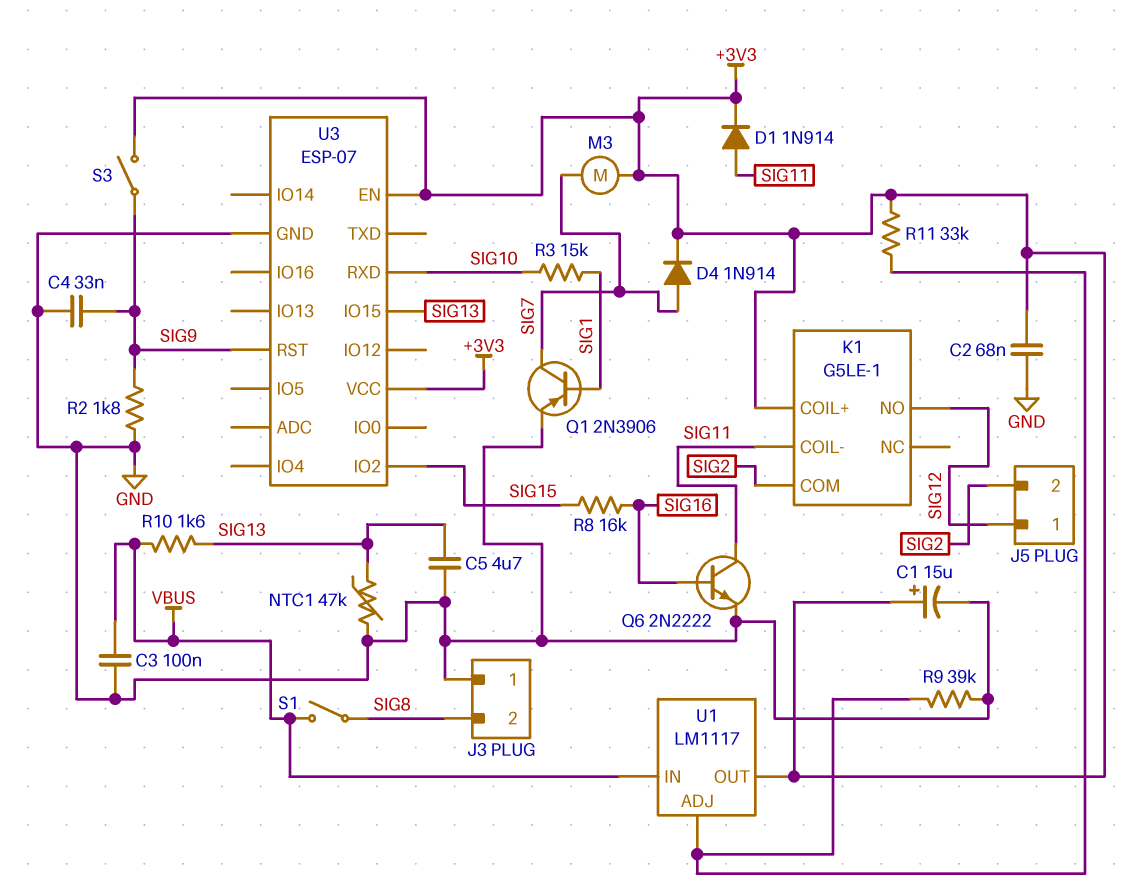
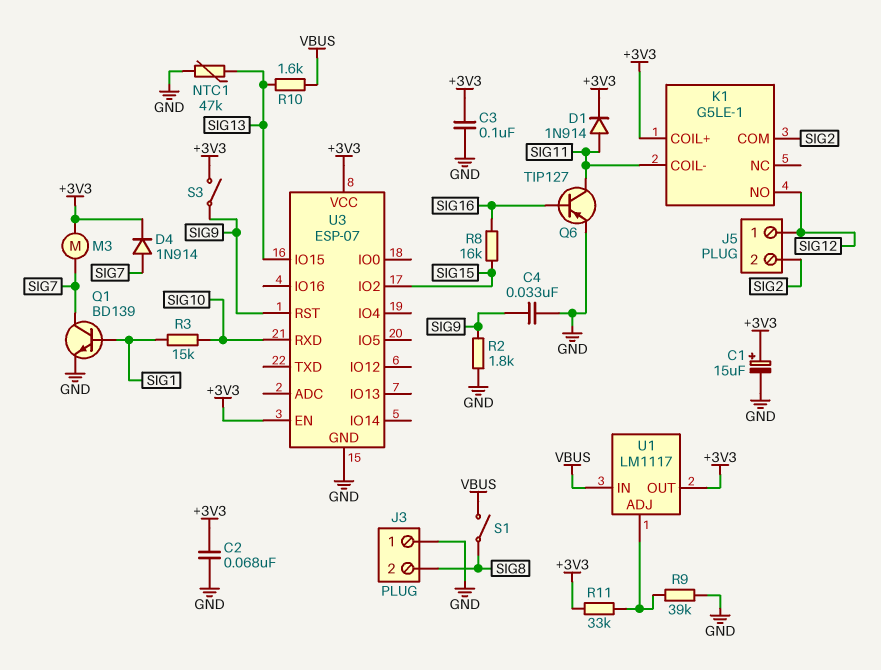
C3: 100nF (GND, VBUS) -> 100nF (+3V3, GND)
C5: 4.7uF (GND, SIG13) -> none
Q1: PNP 2N3906 (B SIG1, C SIG7, E GND) -> NPN BD139 (B SIG1, C SIG7, E GND)
Q6: NPN 2N2222 (B SIG16, C SIG11, E GND) -> PNP TIP127 (B SIG16, C SIG11, E GND)

